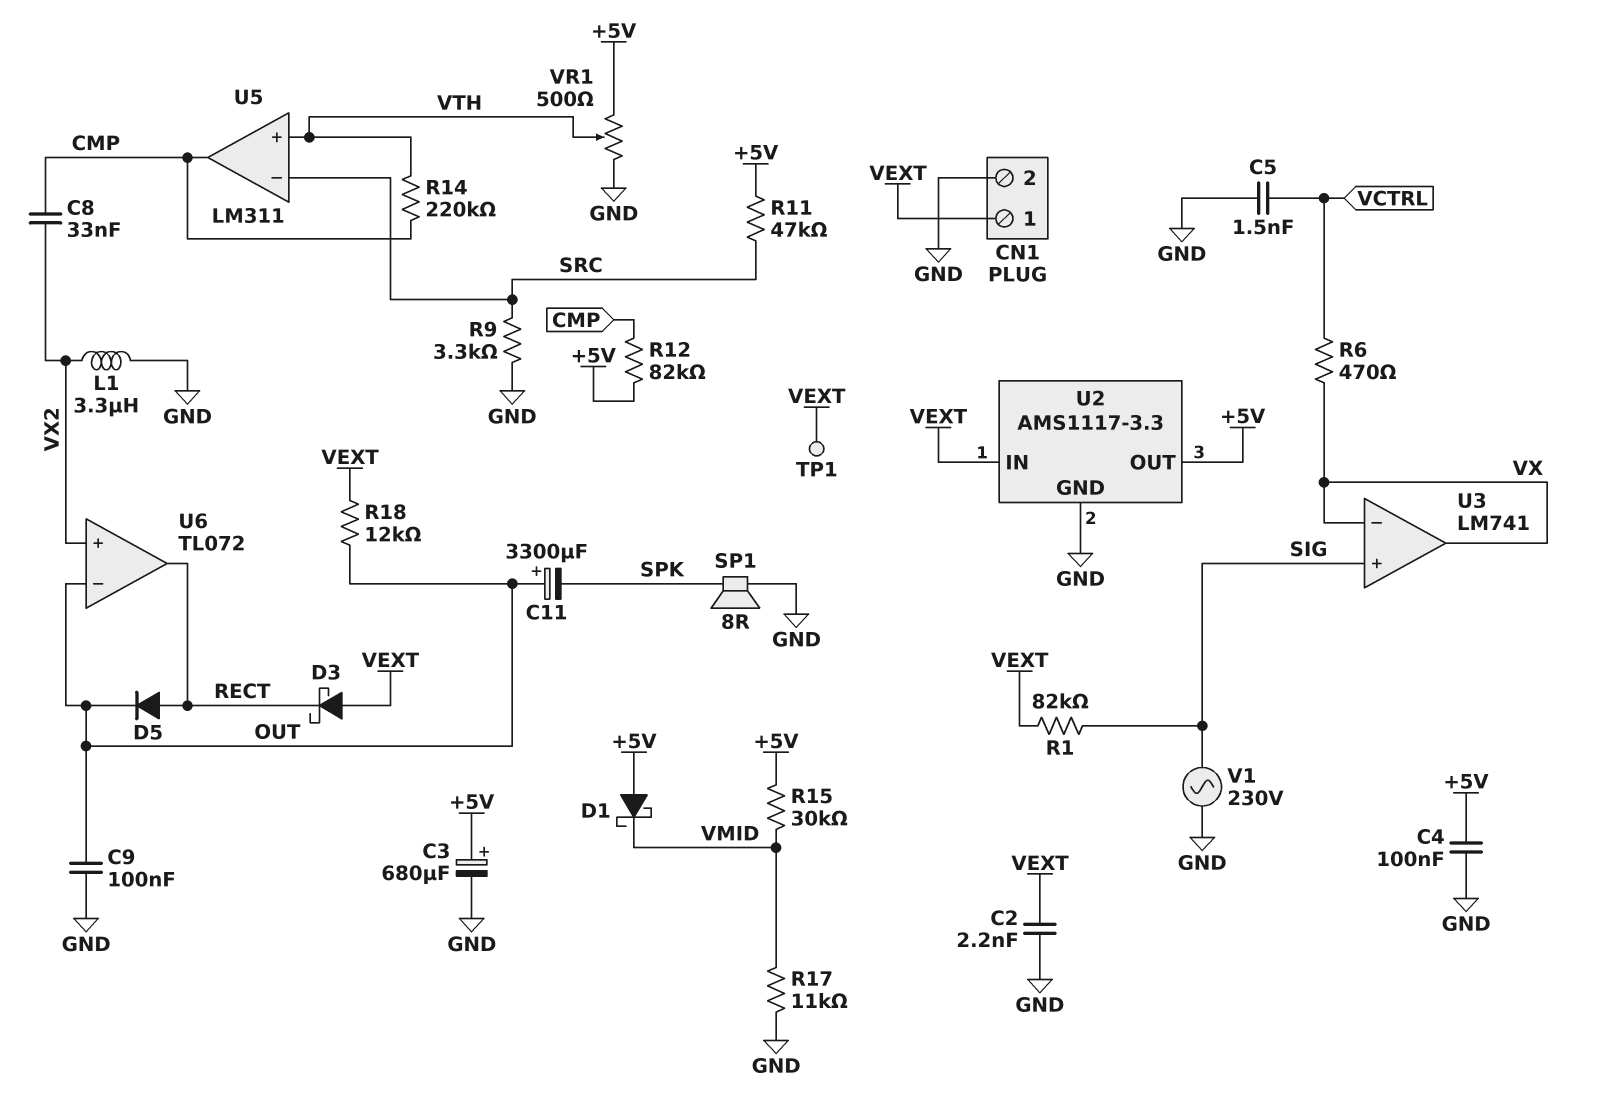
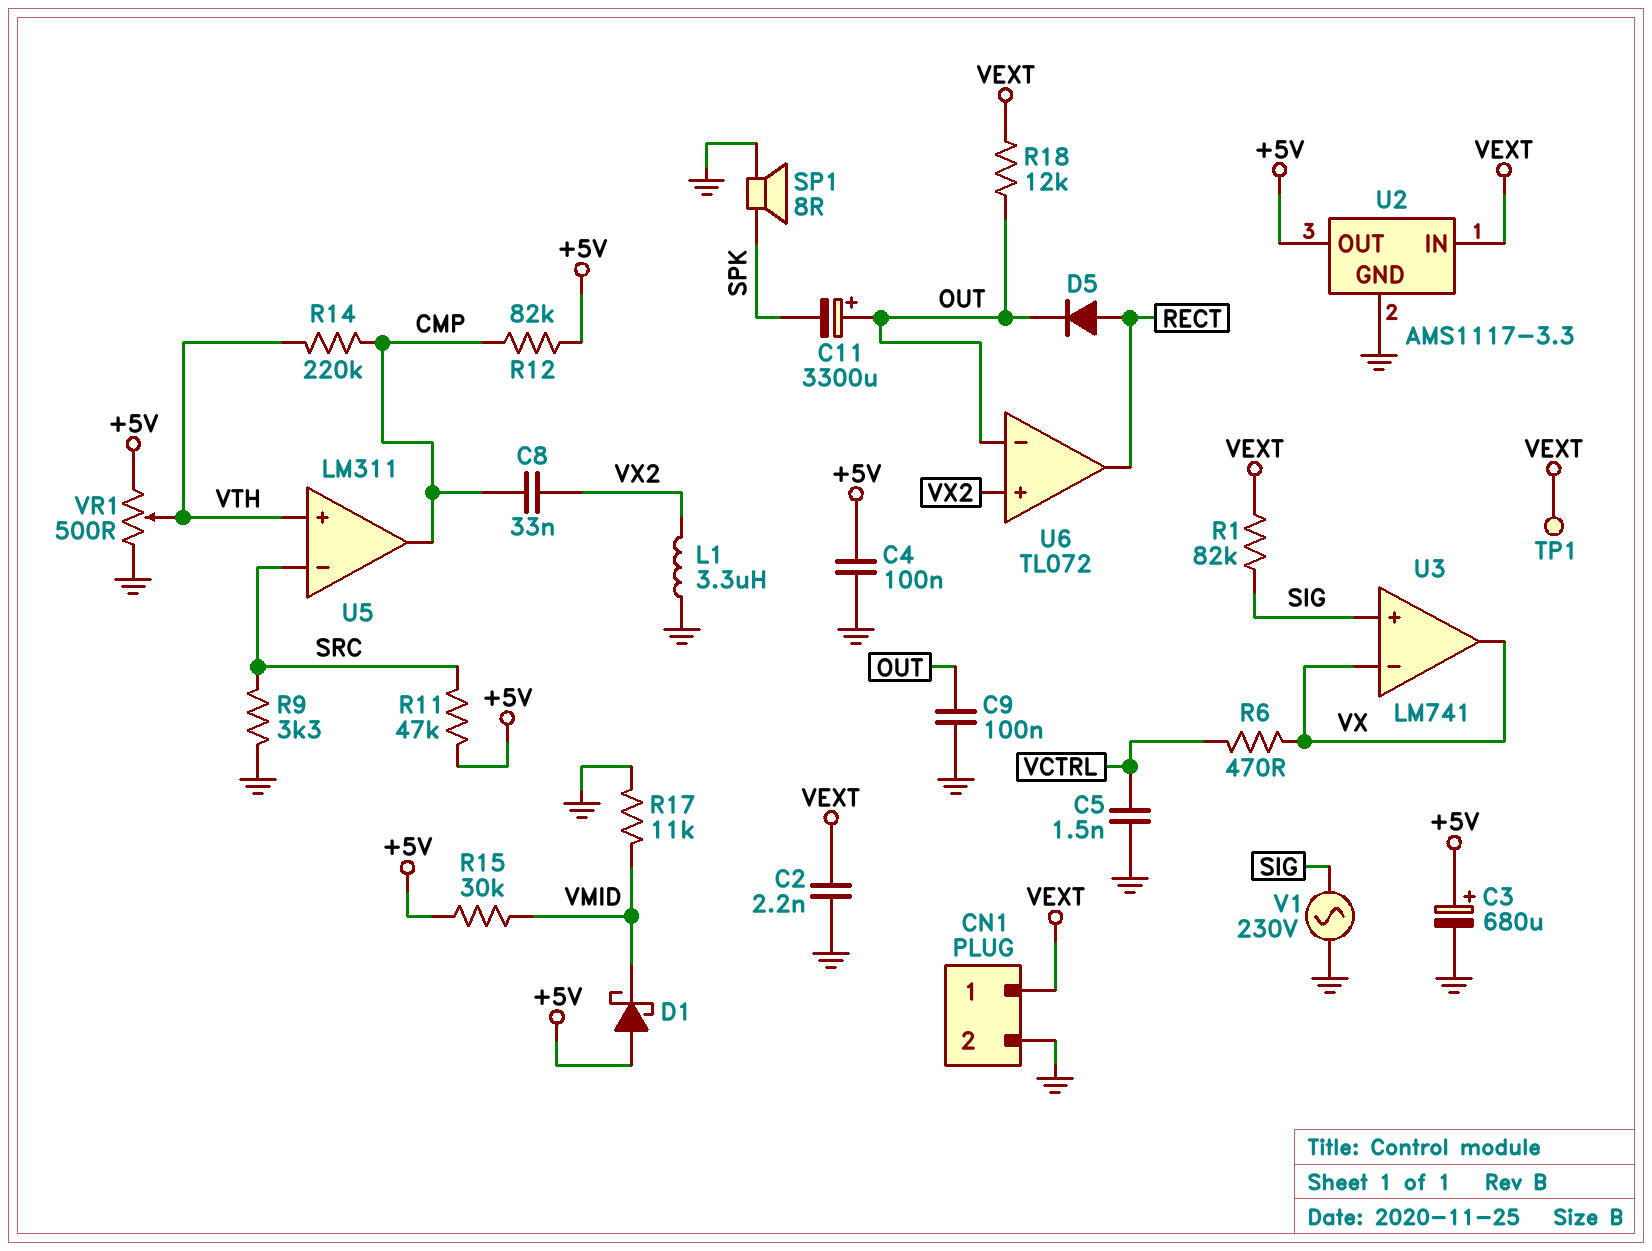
D3: schottky (A VEXT, K RECT) -> none

